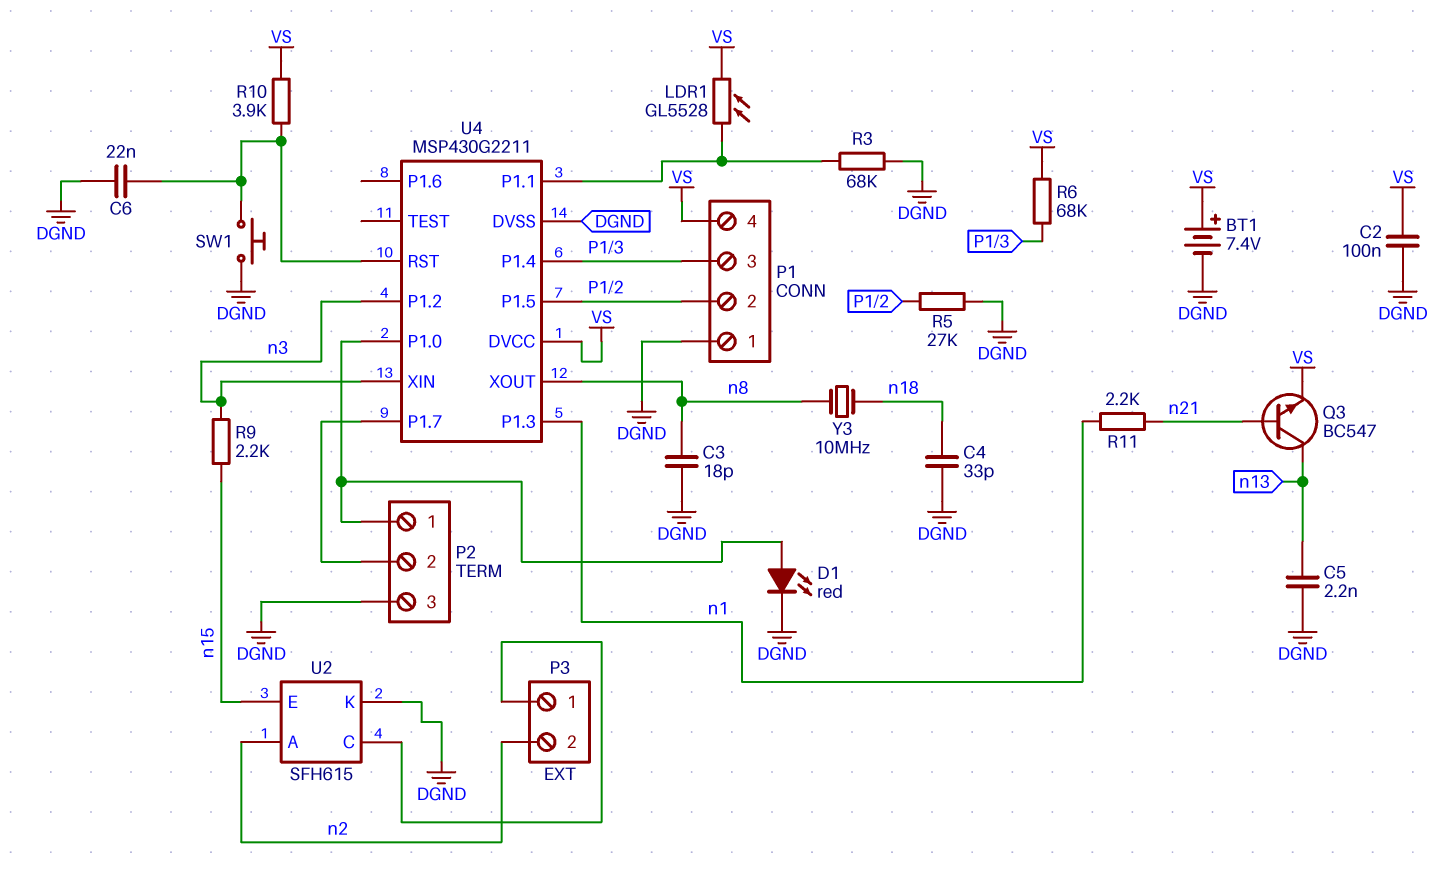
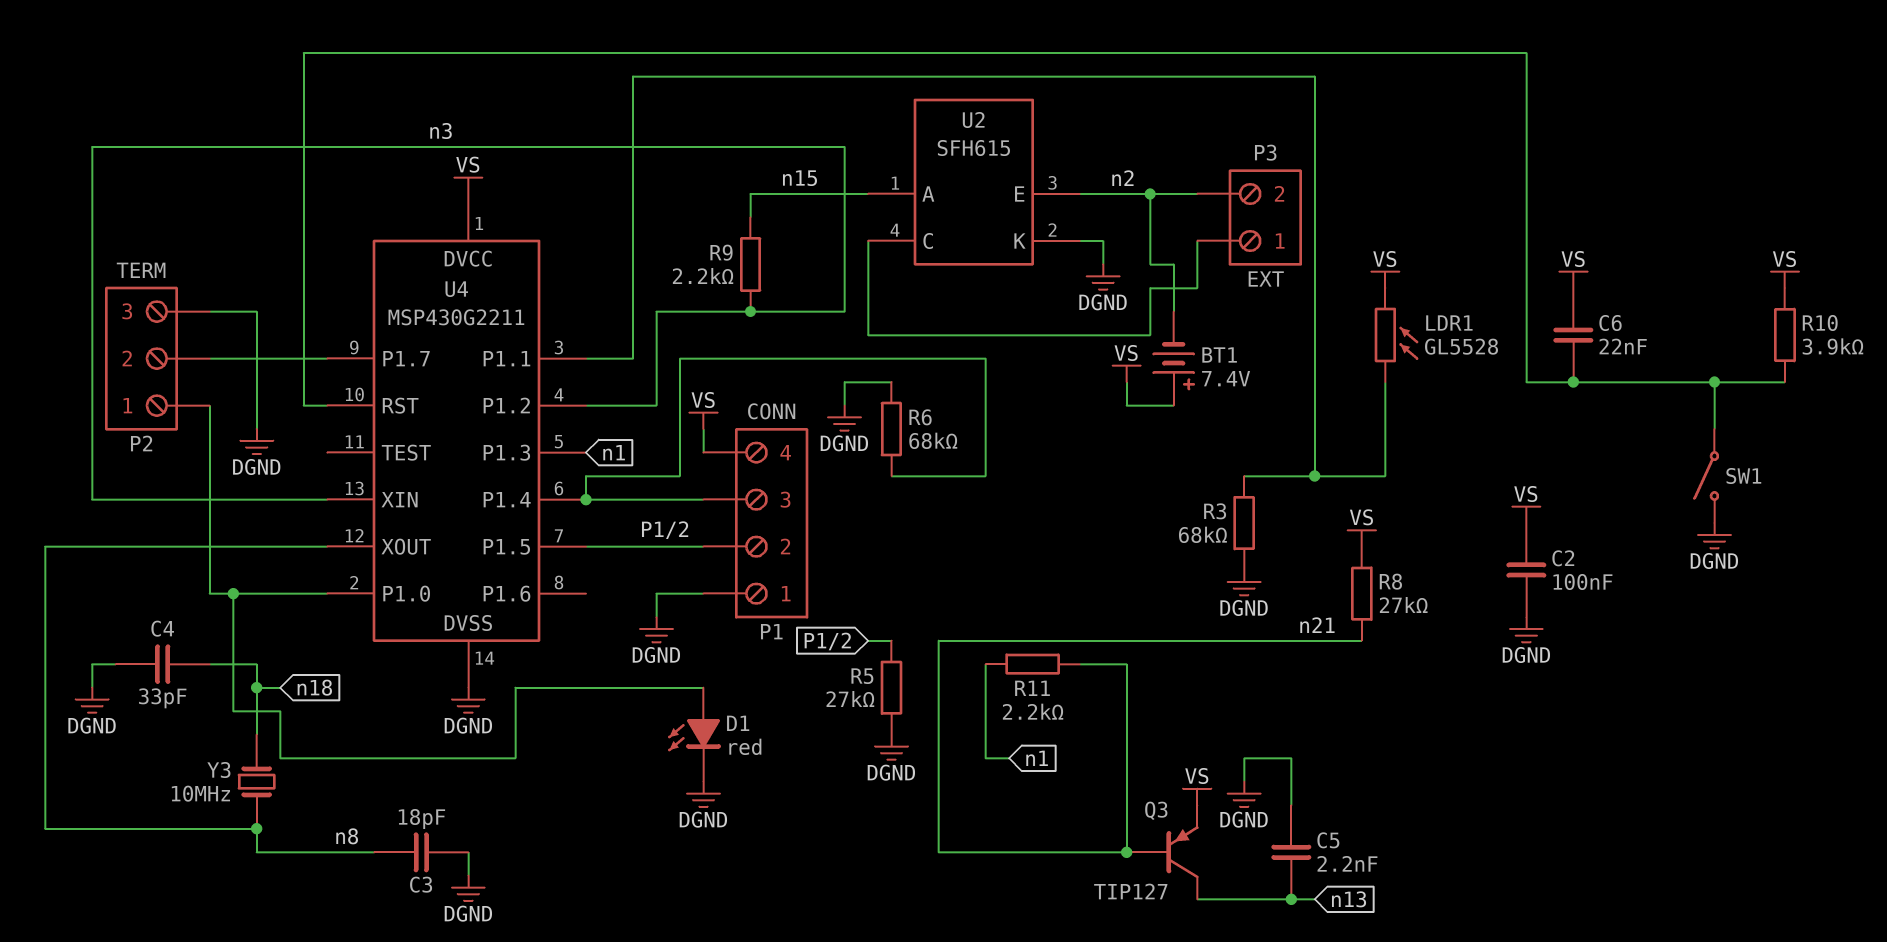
BT1: 7.4V (plus VS, minus DGND) -> 7.4V (plus VS, minus n2)
C6: 22nF (DGND, U4/RST) -> 22nF (U4/RST, VS)
Q3: NPN BC547 (B n21, C n13, E VS) -> PNP TIP127 (B n21, C n13, E VS)
R6: 68k (P1/3, VS) -> 68k (DGND, P1/3)
R8: none -> 27k (VS, n21)
SW1: button (DGND, U4/RST) -> switch (DGND, U4/RST)
U2 pin A: n2 -> n15
U2 pin E: n15 -> n2

